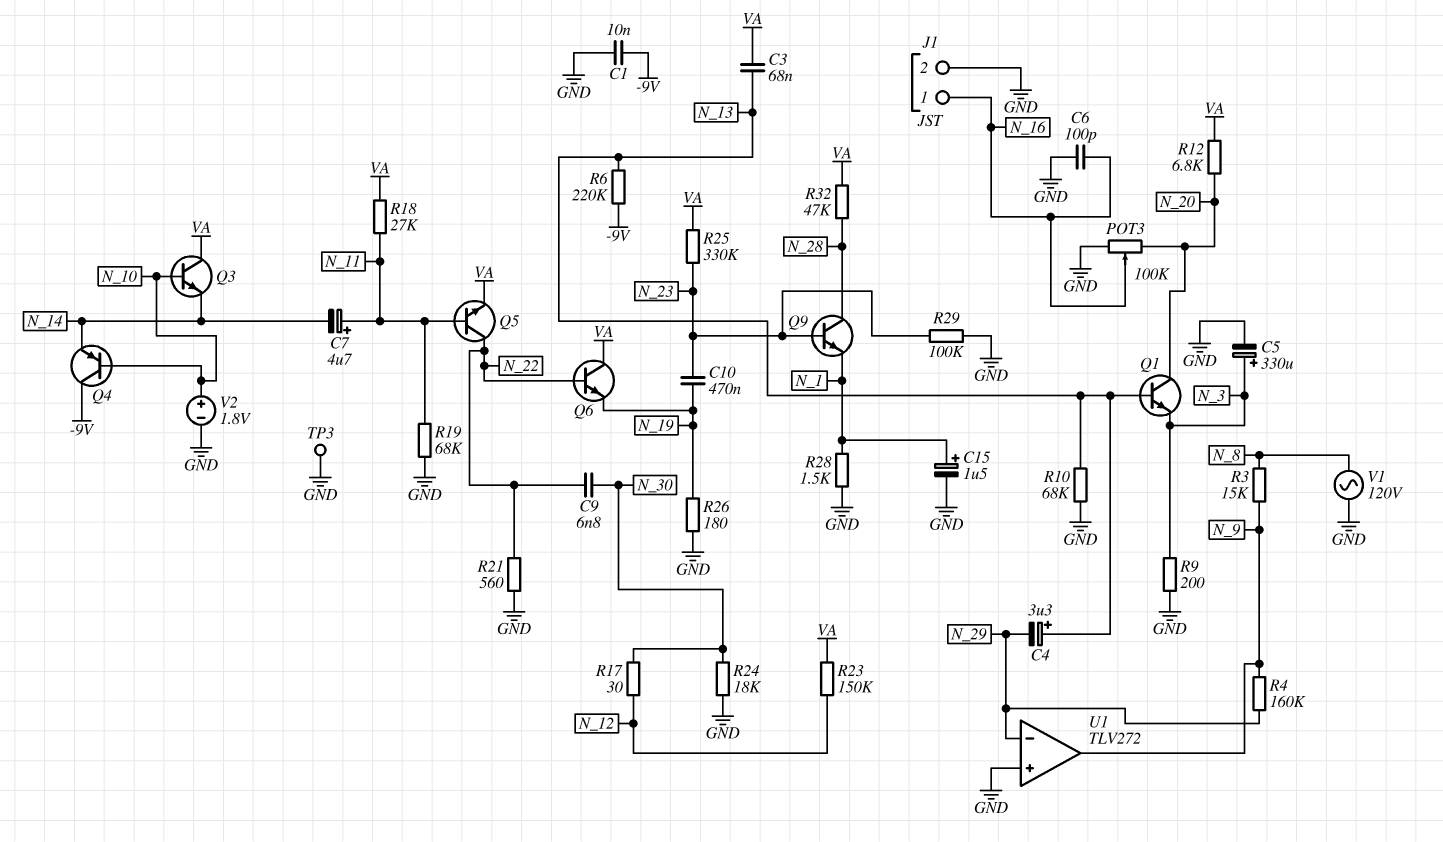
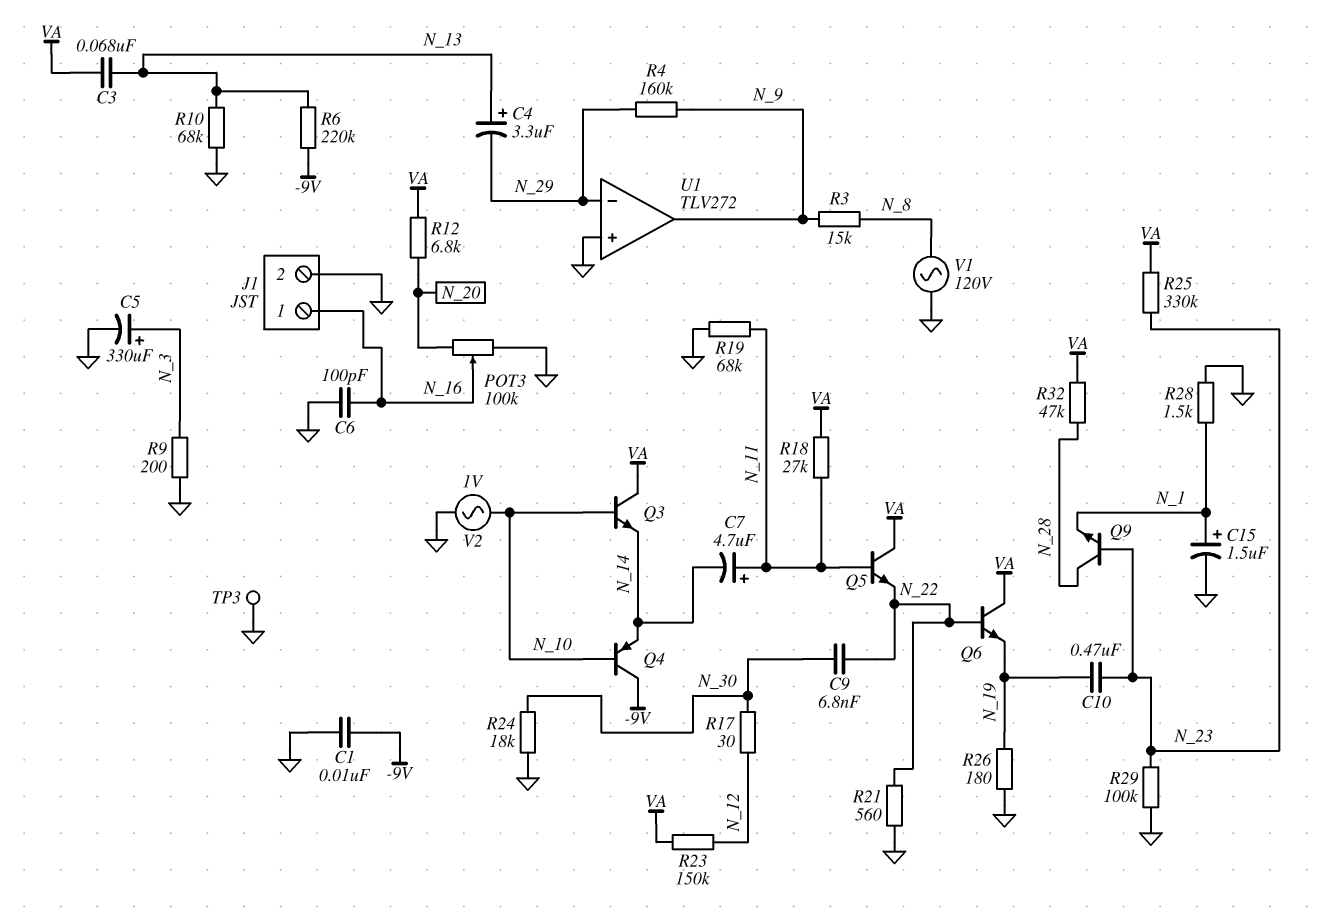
Q1: NPN (B N_13, C N_20, E N_3) -> none
Q5: NPN (B N_11, C N_22, E VA) -> NPN (B N_11, C VA, E N_22)
V2: 1.8V (plus N_10, minus GND) -> AC 1V (GND, N_10)

